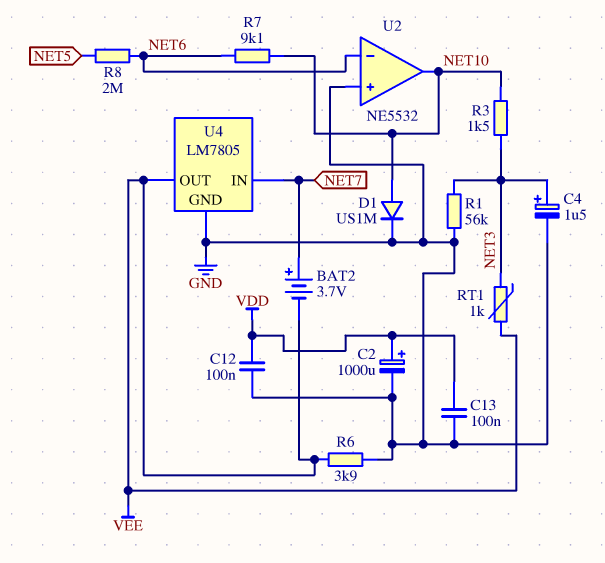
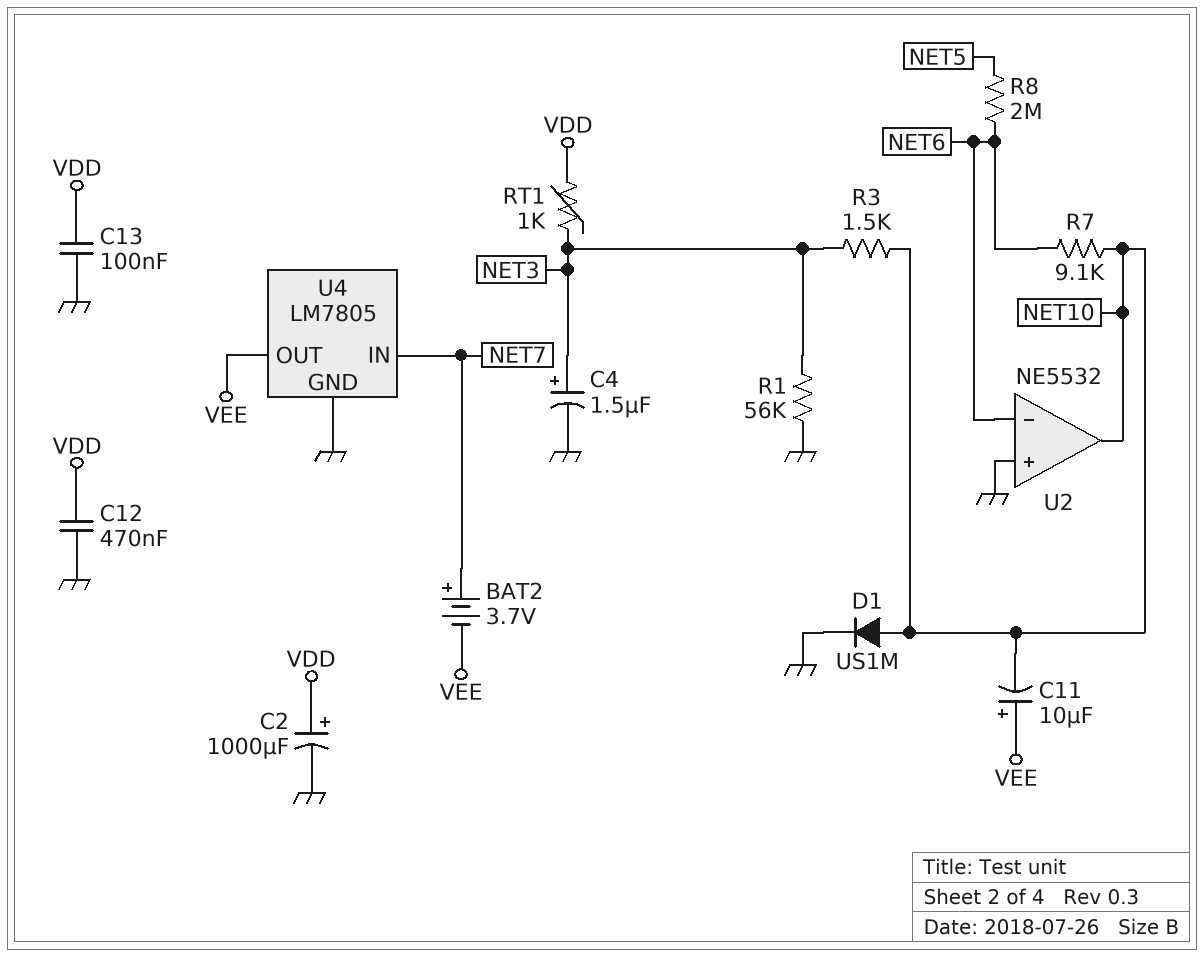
C11: none -> 10uF (plus VEE, minus NET10)
C12: 100nF (GND, VDD) -> 470nF (GND, VDD)
R6: 3.9k (GND, VEE) -> none
RT1: 1k (NET3, VEE) -> 1k (NET3, VDD)

